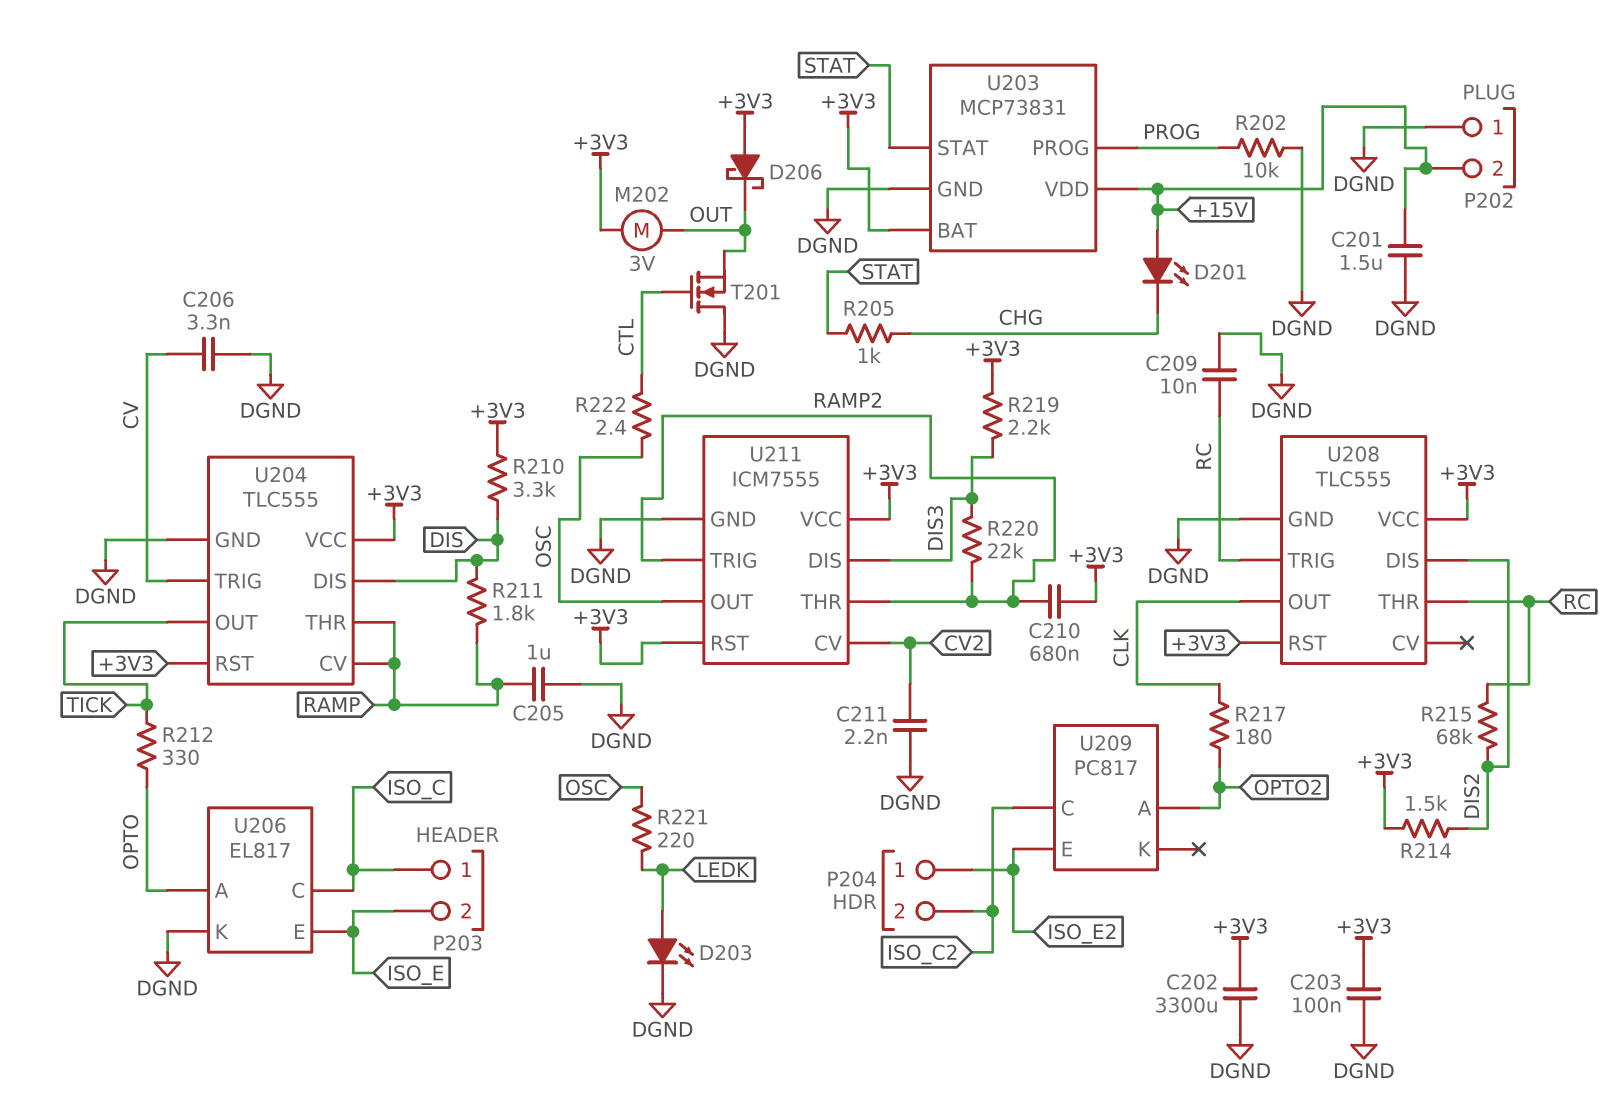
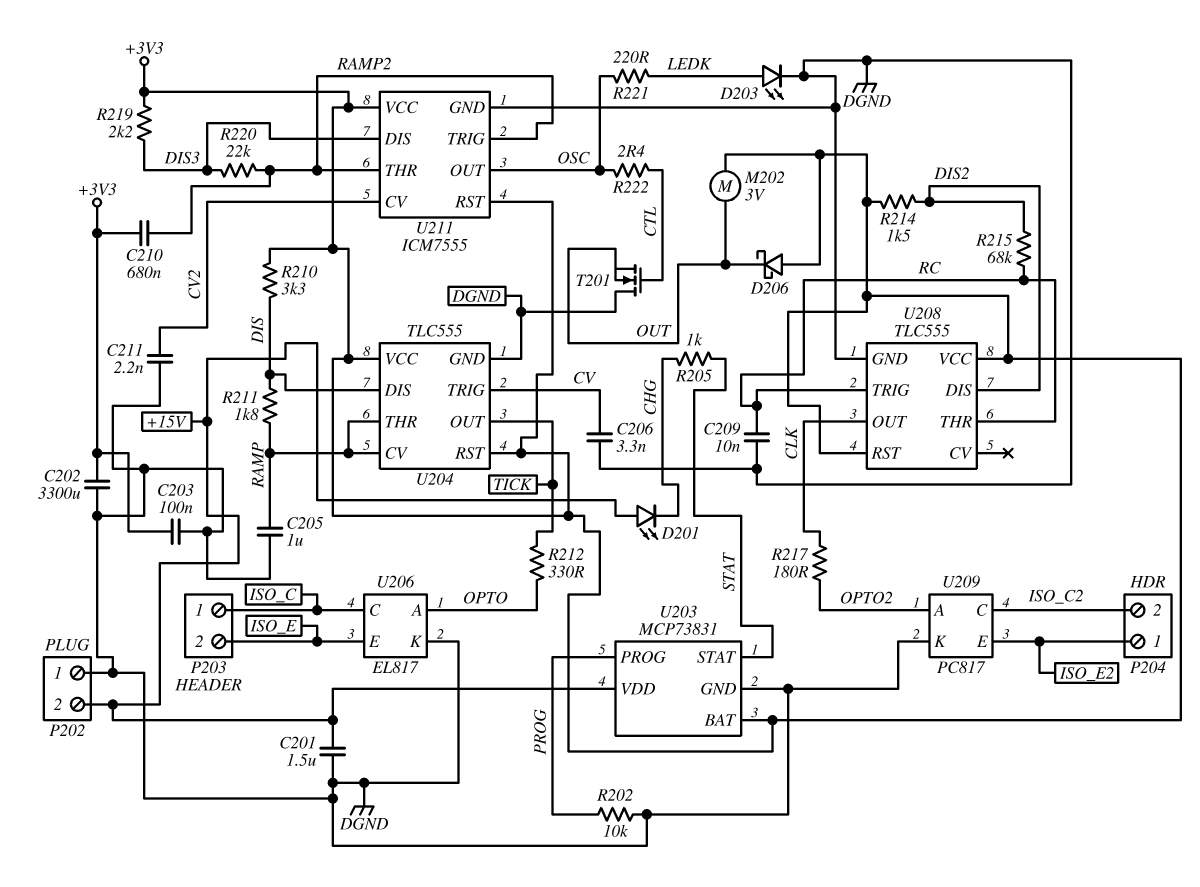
U209 pin K: none -> DGND

